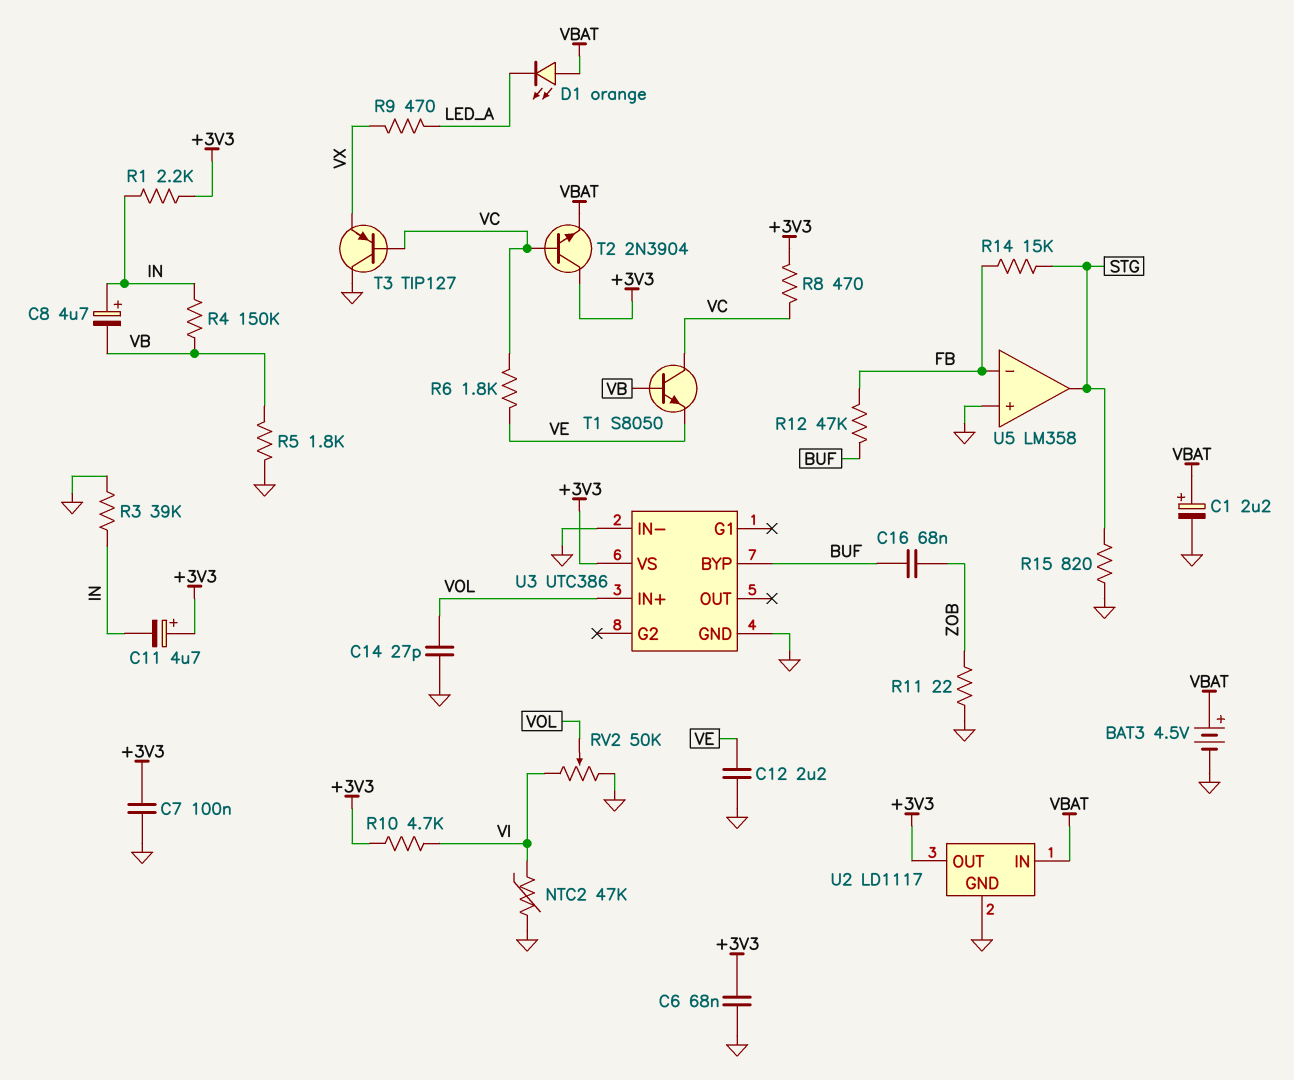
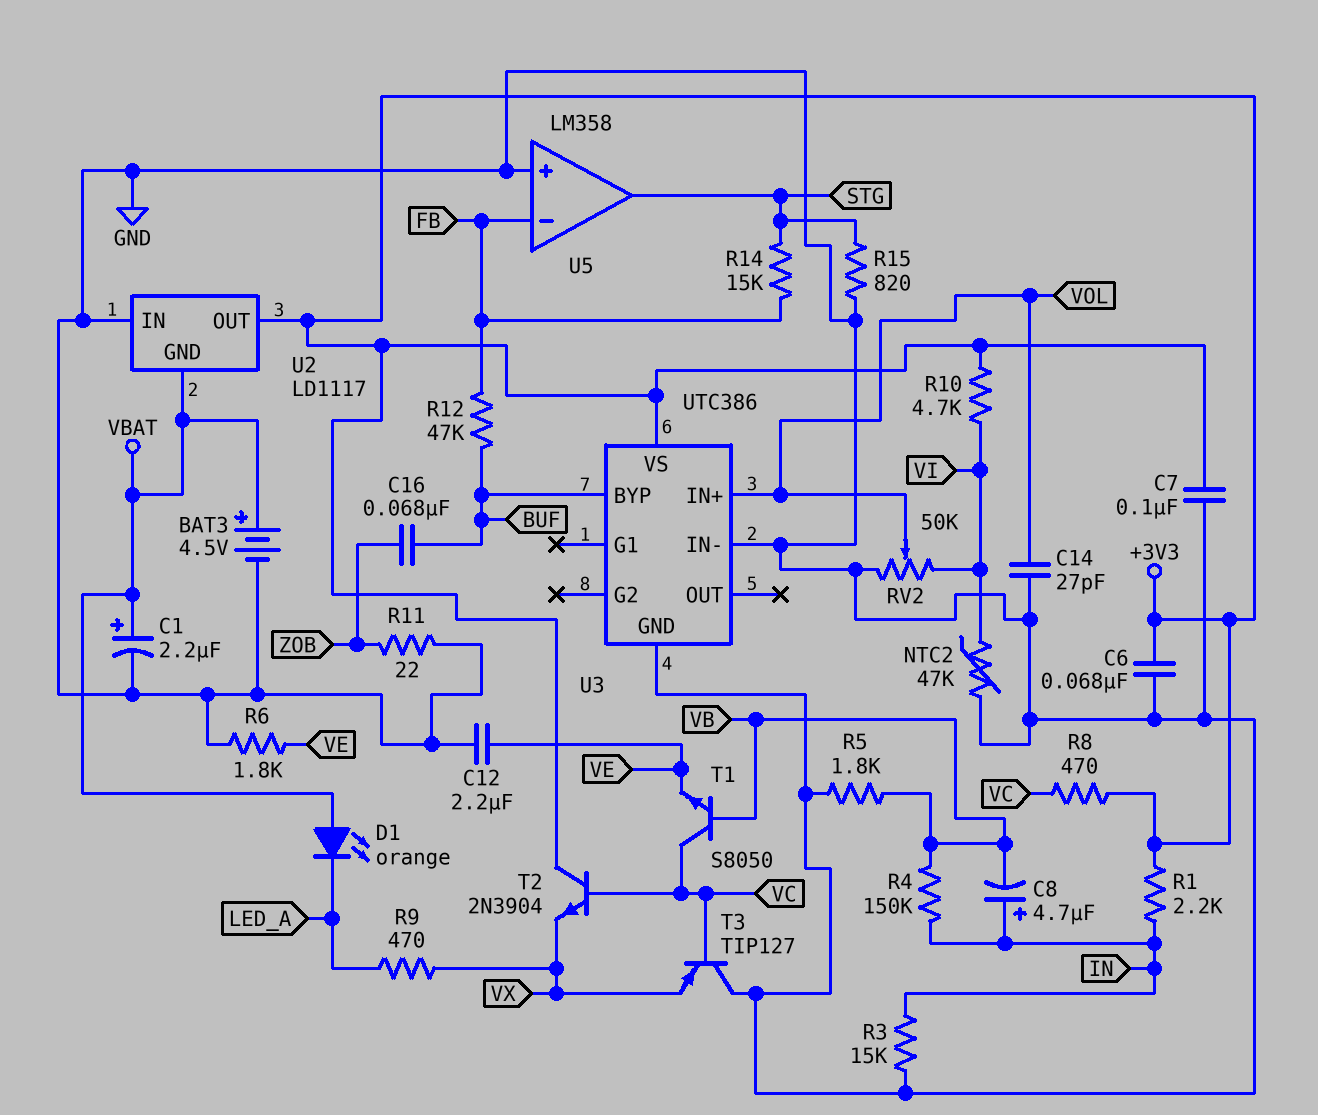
C11: 4.7uF (plus +3V3, minus IN) -> none
R3: 39k (GND, IN) -> 15k (GND, IN)
R6: 1.8k (VC, VE) -> 1.8k (GND, VE)
T2: NPN 2N3904 (B VC, C +3V3, E VBAT) -> NPN 2N3904 (B VC, C +3V3, E VX)
U2 pin GND: GND -> VBAT
U2 pin IN: VBAT -> GND

